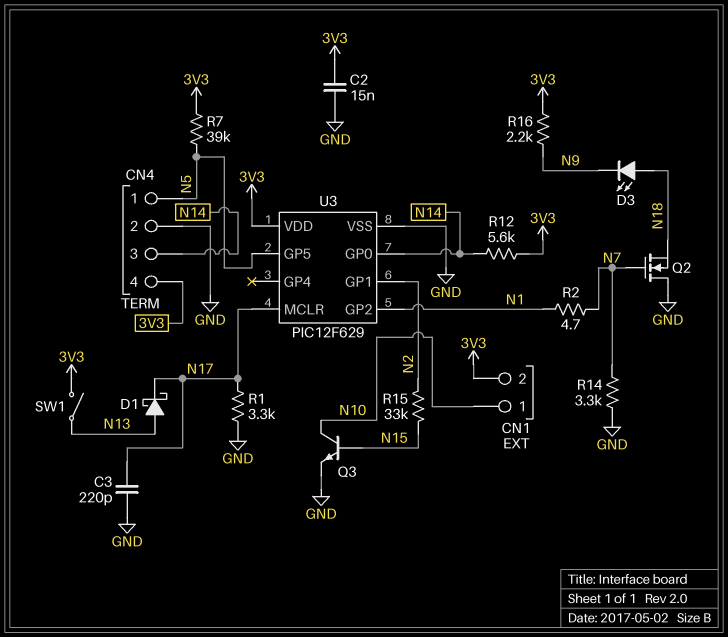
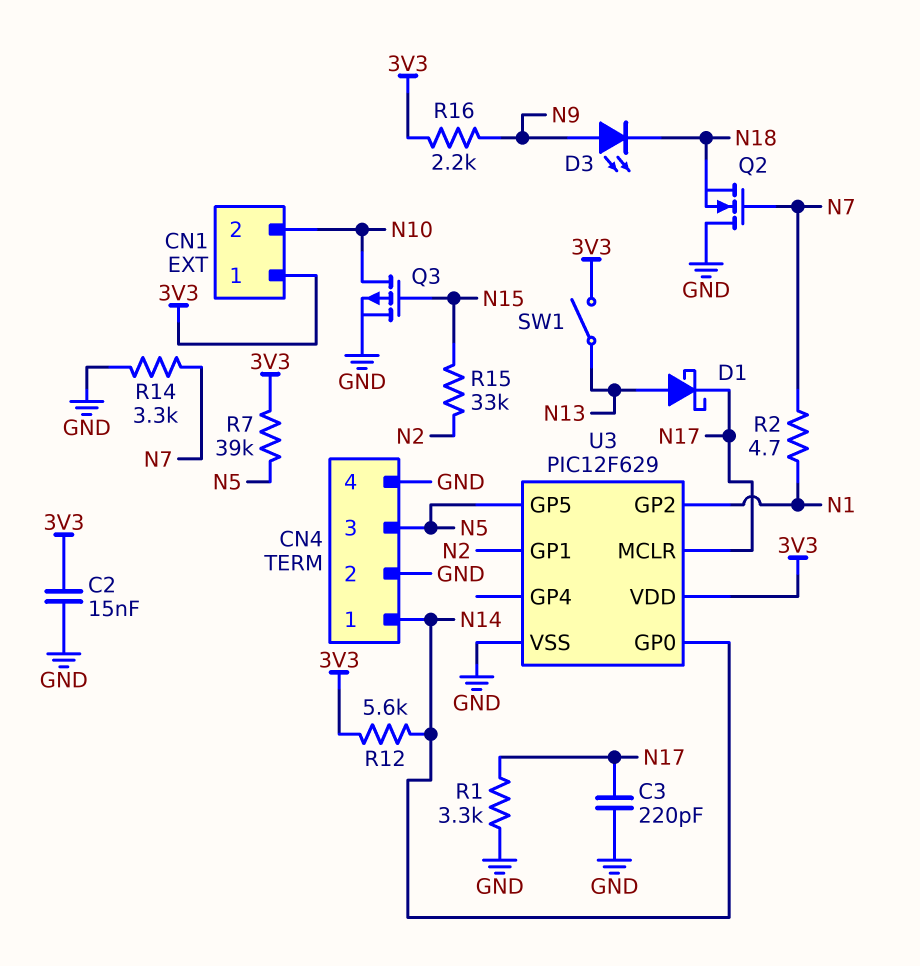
CN1 pin 1: N10 -> 3V3
CN1 pin 2: 3V3 -> N10
CN4 pin 1: N5 -> N14
CN4 pin 3: N14 -> N5
CN4 pin 4: 3V3 -> GND
D3: LED (A N18, K N9) -> LED (A N9, K N18)
Q3: NPN (B N15, C N10, E GND) -> PMOS (G N15, D N10, S GND)

